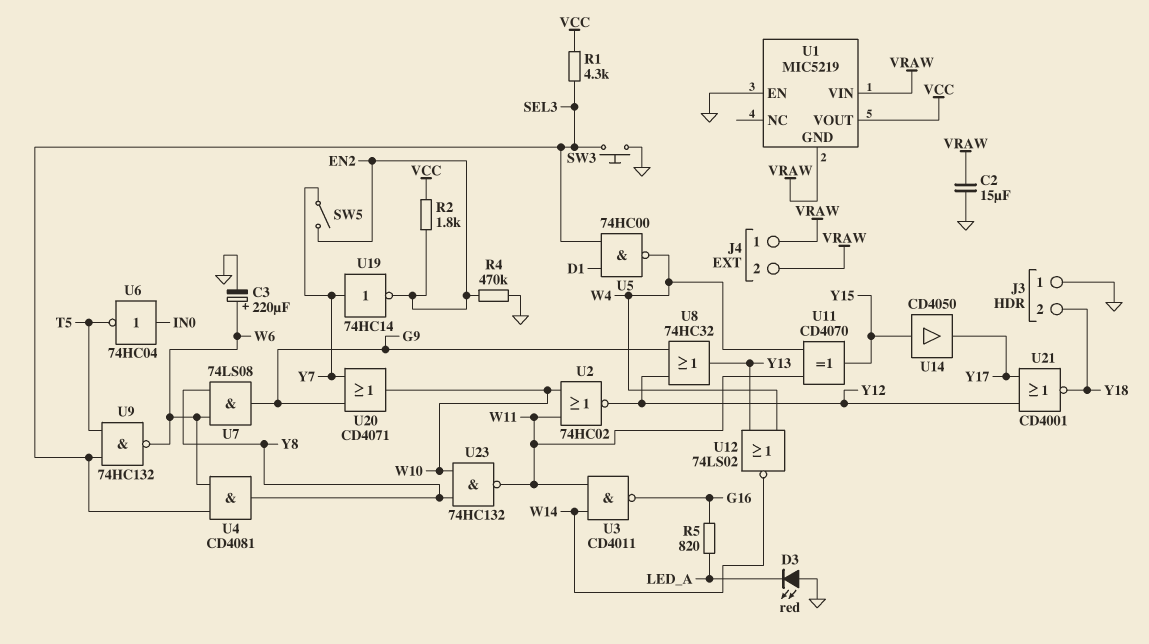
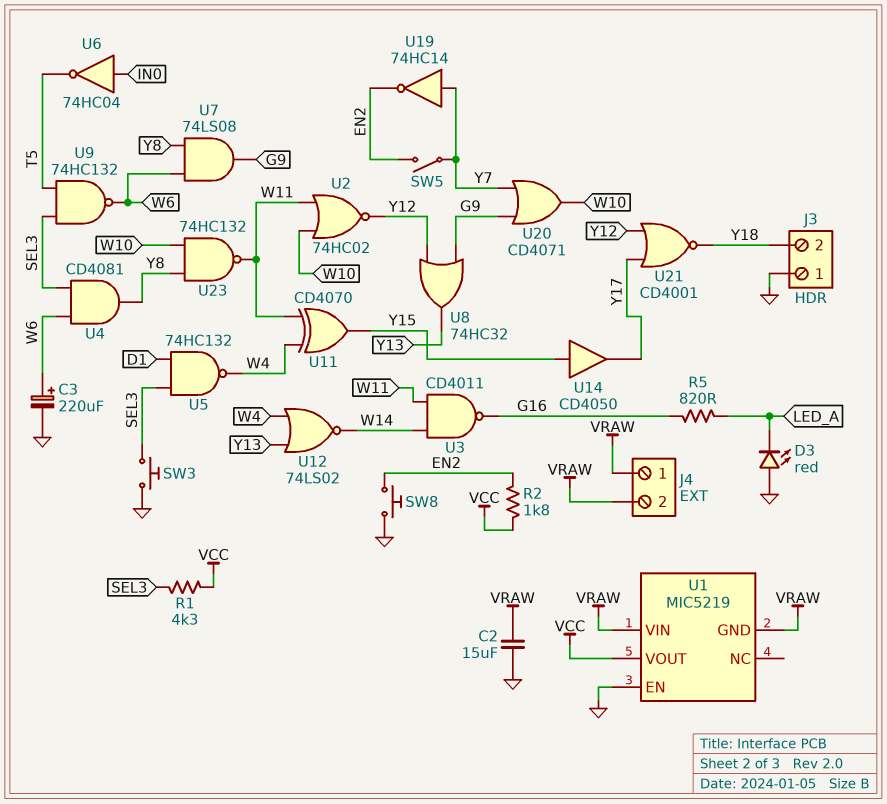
R4: 470k (EN2, GND) -> none
SW8: none -> button (EN2, GND)
U5: NAND 74HC00 (in D1, in SEL3, out W4) -> NAND 74HC132 (in D1, in SEL3, out W4)

